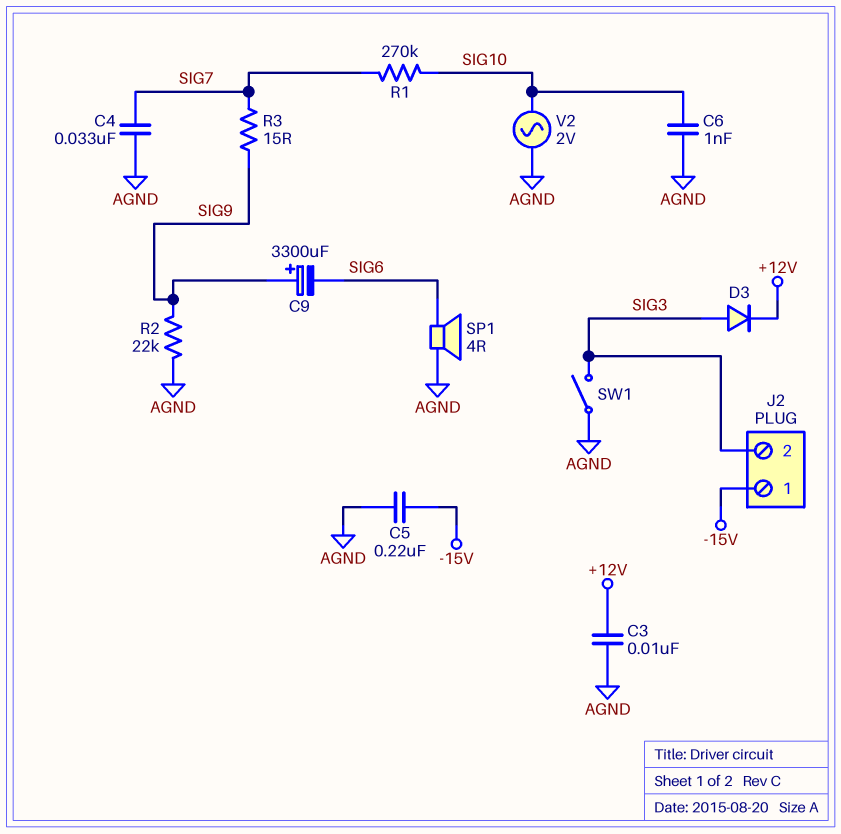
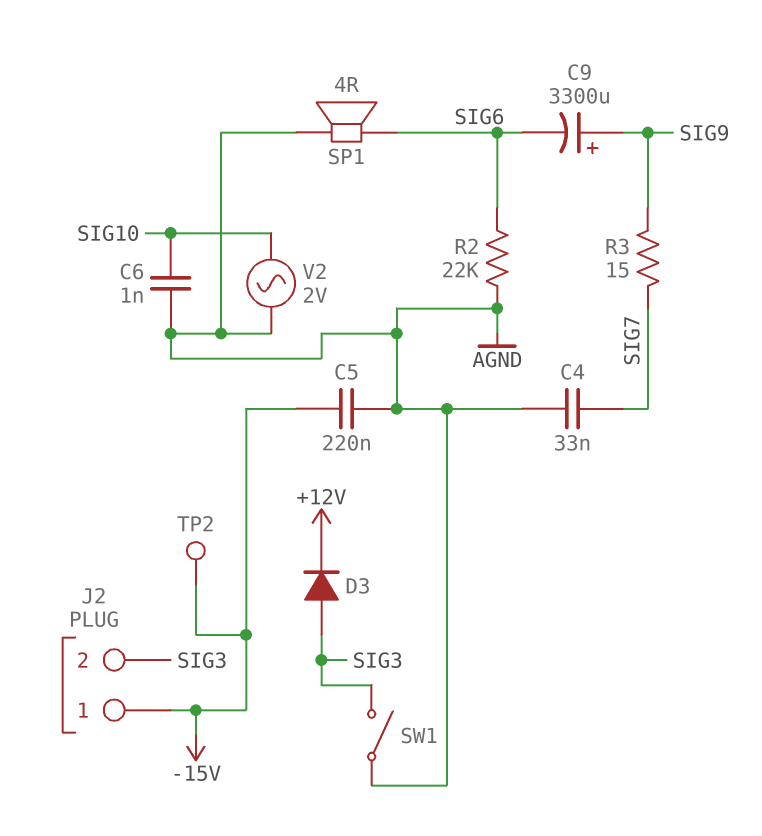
C3: 10nF (+12V, AGND) -> none
R1: 270k (SIG7, SIG10) -> none
R2: 22k (AGND, SIG9) -> 22k (AGND, SIG6)
TP2: none -> test point (-15V)

